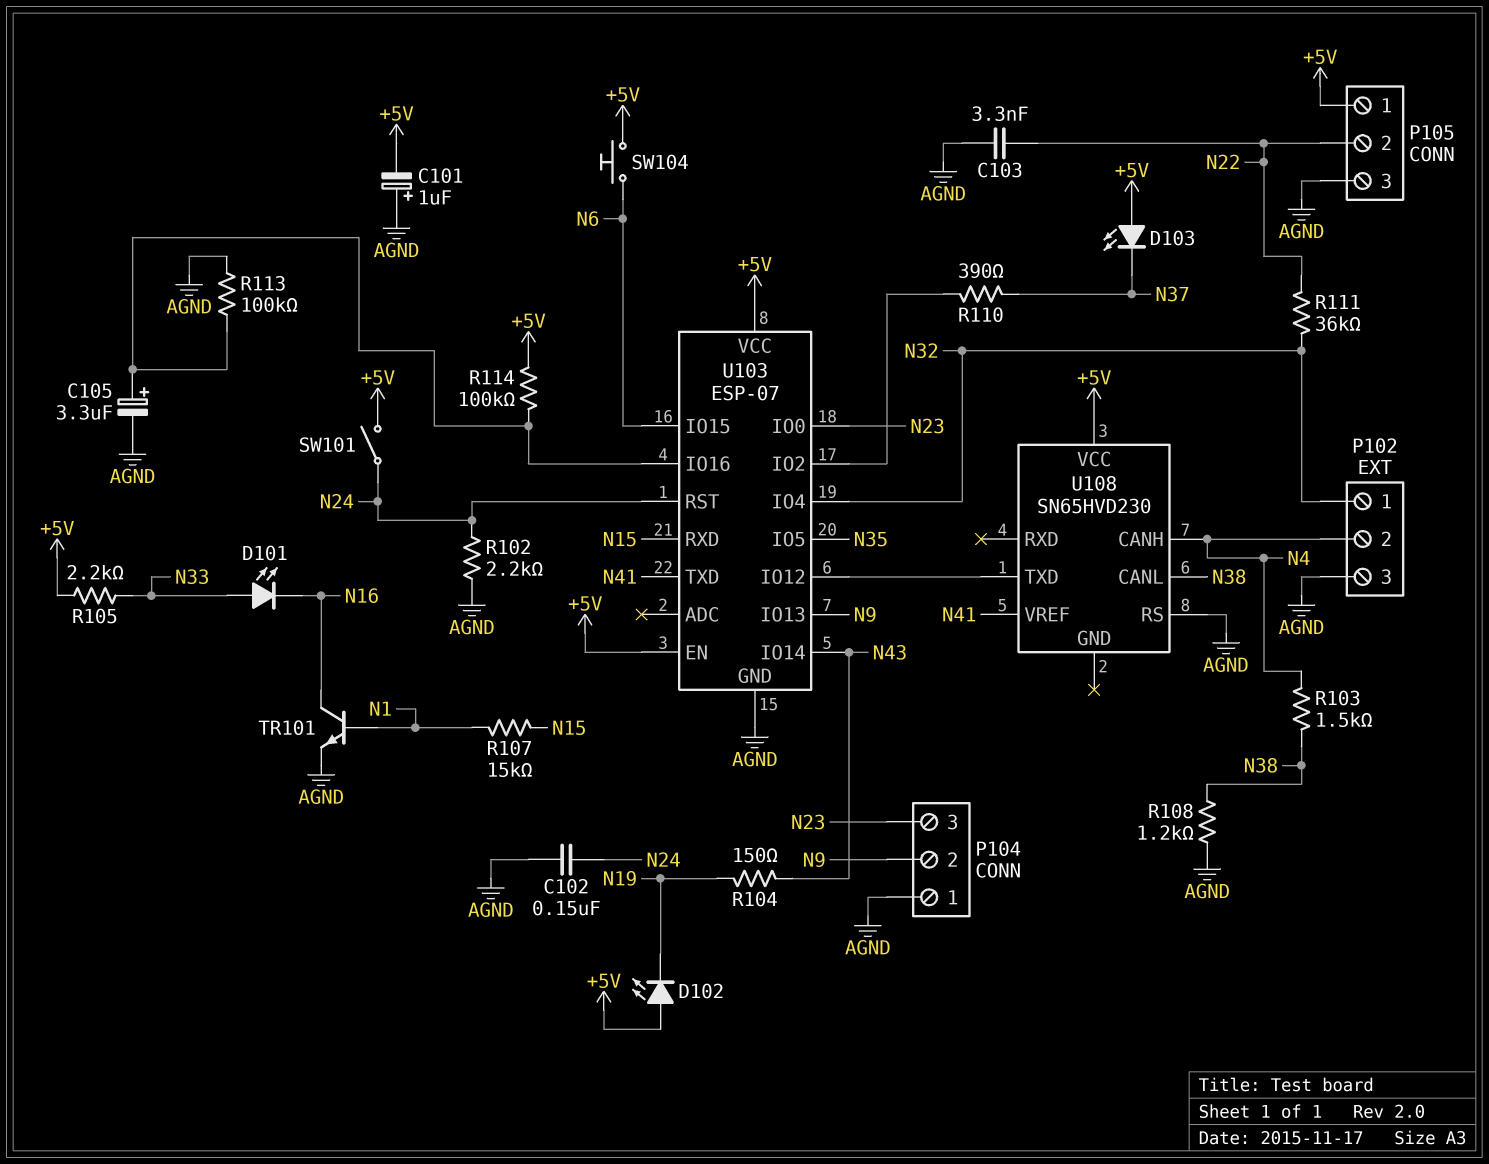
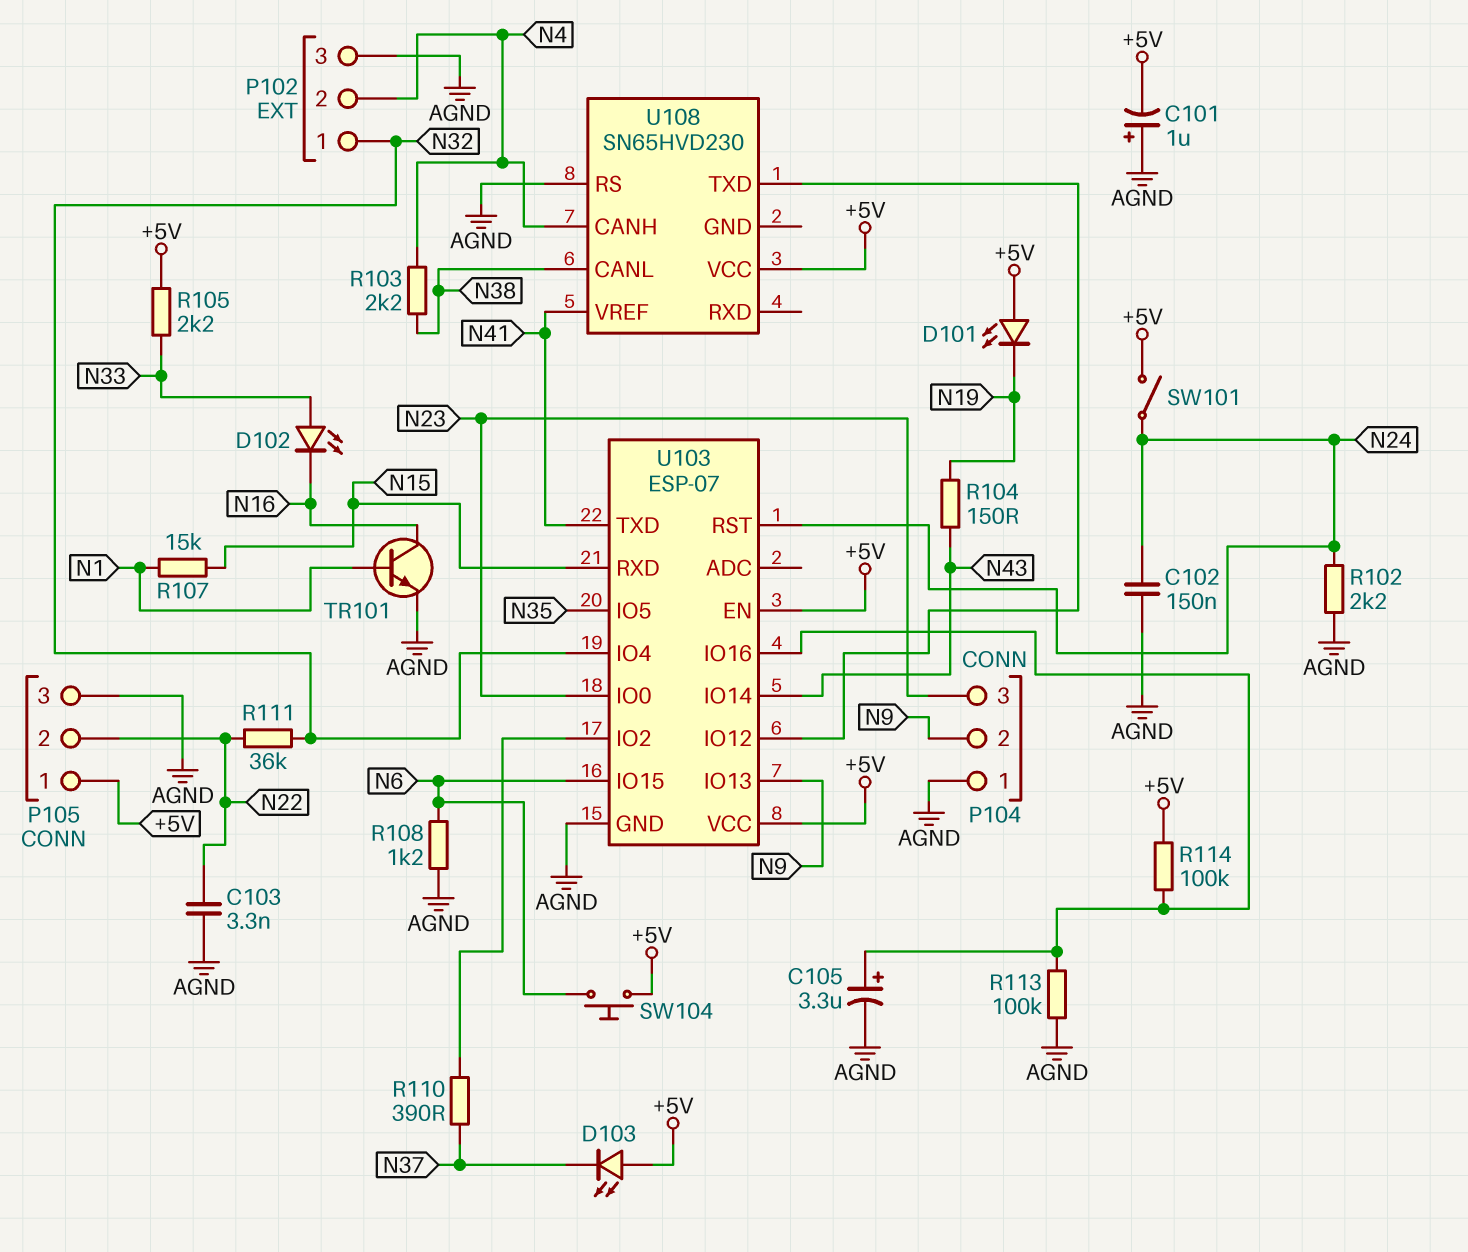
D101: LED (A N33, K N16) -> LED (A +5V, K N19)
D102: LED (A +5V, K N19) -> LED (A N33, K N16)
R103: 1.5k (N4, N38) -> 2.2k (N4, N38)
R108: 1.2k (AGND, N38) -> 1.2k (AGND, N6)

